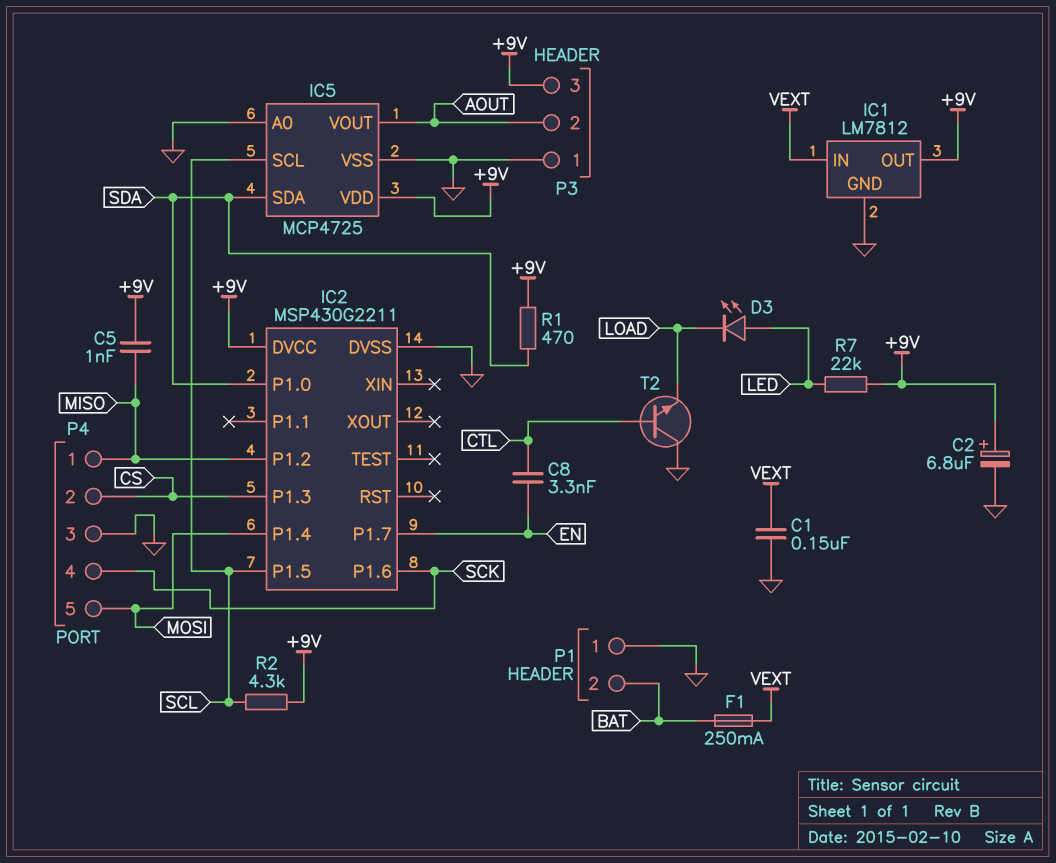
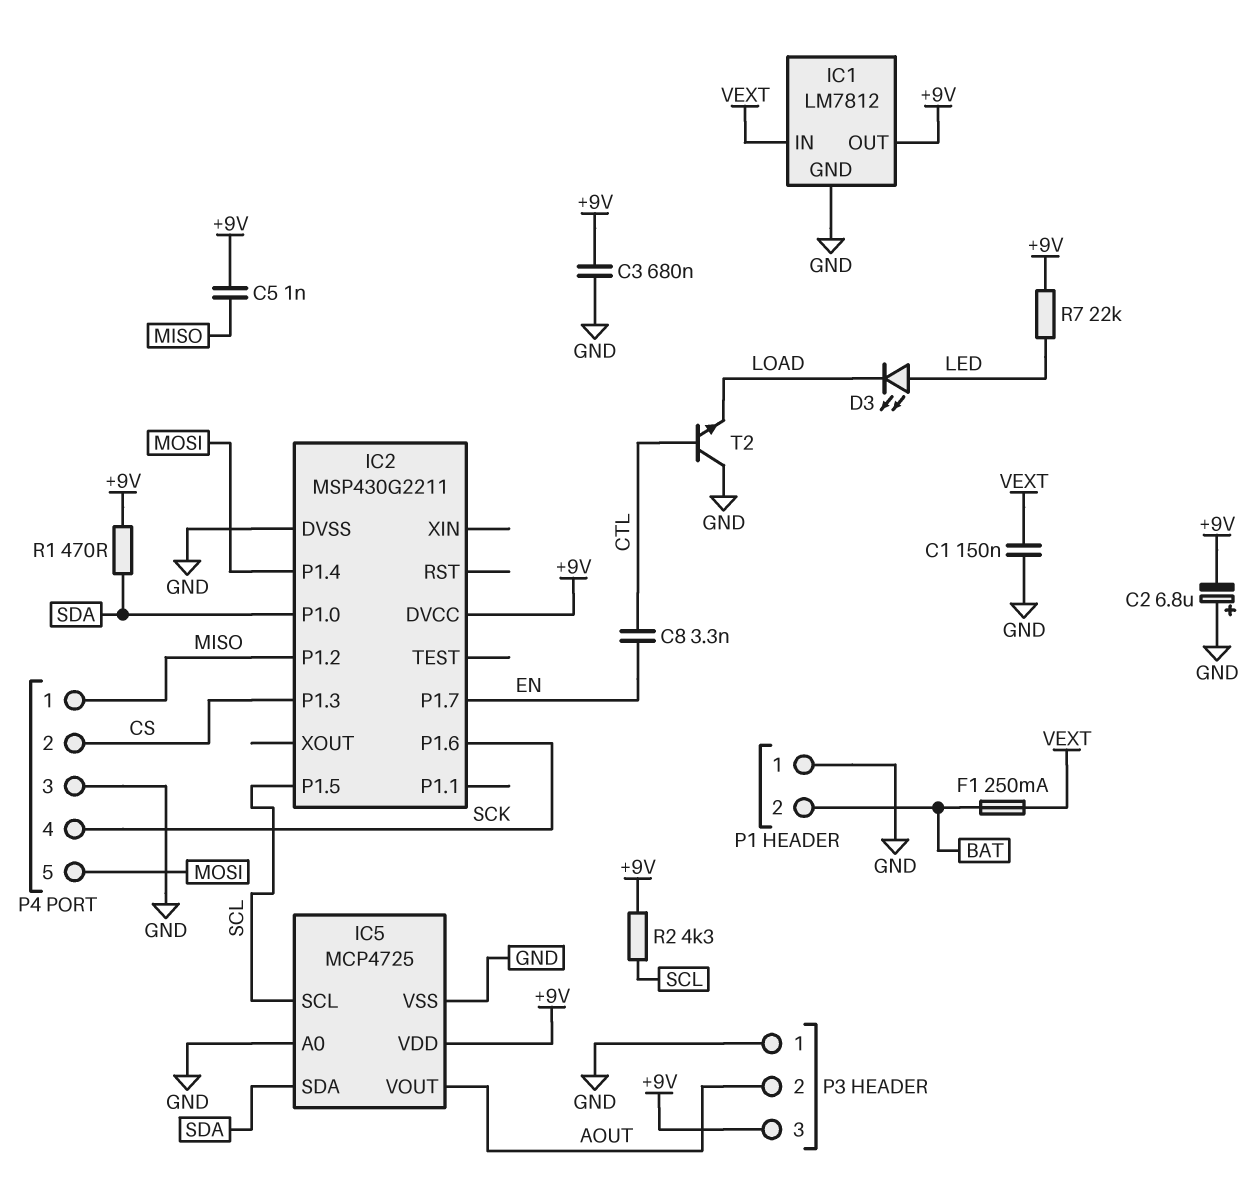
C2: 6.8uF (plus +9V, minus GND) -> 6.8uF (plus GND, minus +9V)
C3: none -> 680nF (+9V, GND)

